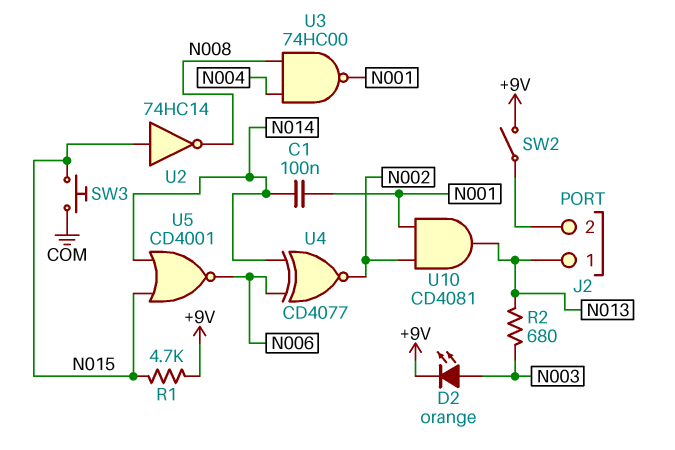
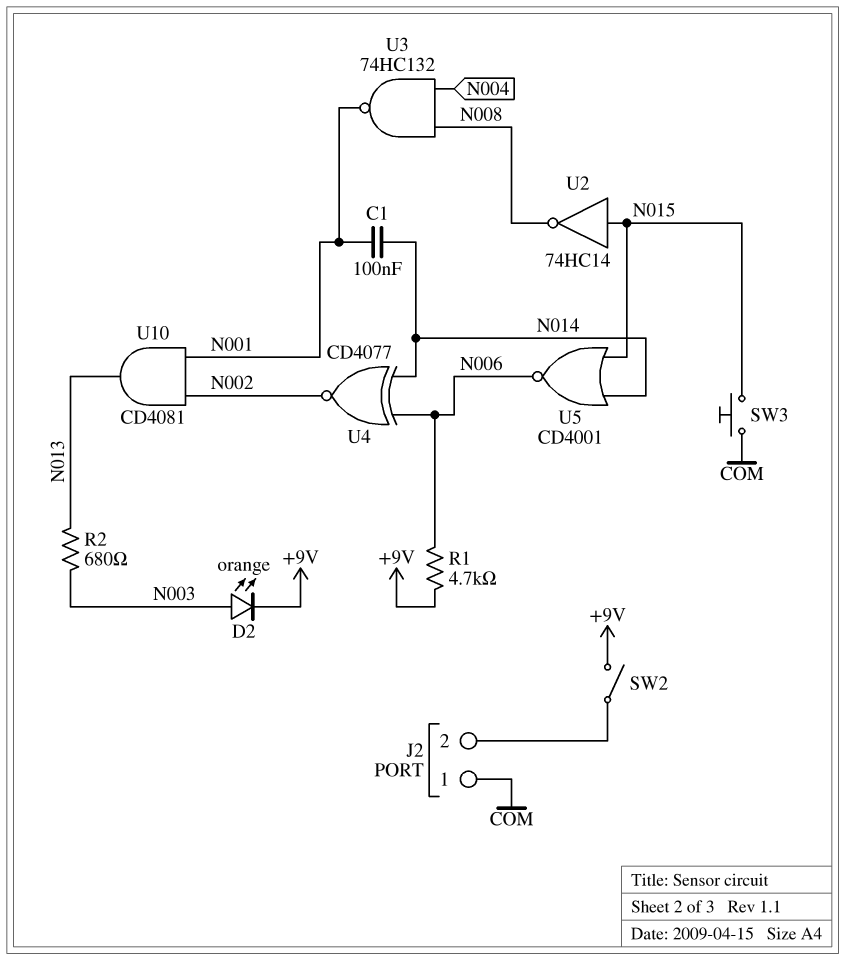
J2 pin 1: N013 -> COM
R1: 4.7k (+9V, N015) -> 4.7k (+9V, N006)
U3: NAND 74HC00 (in N004, in N008, out N001) -> NAND 74HC132 (in N004, in N008, out N001)

